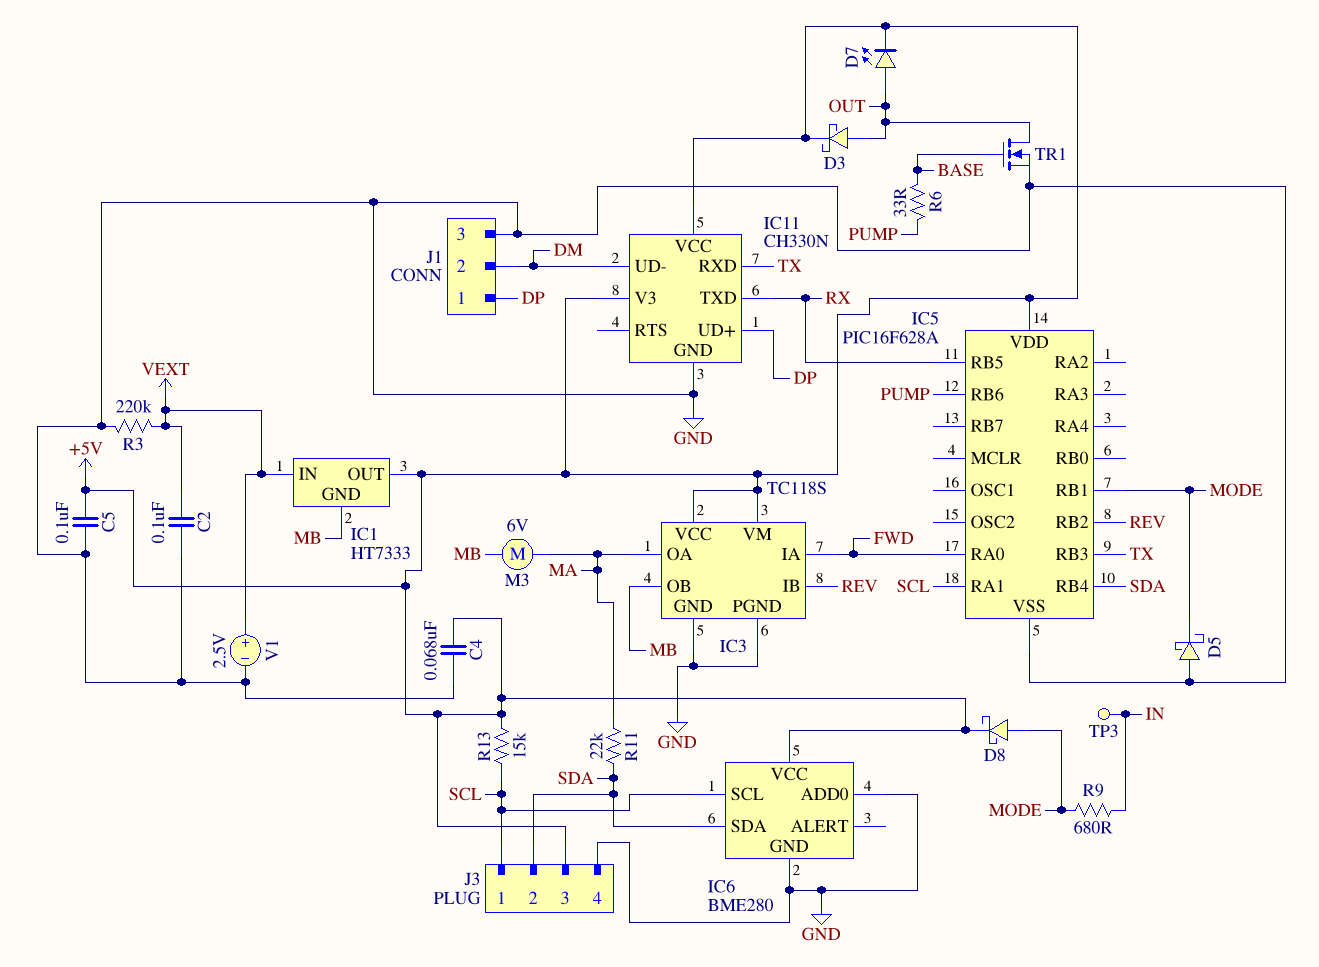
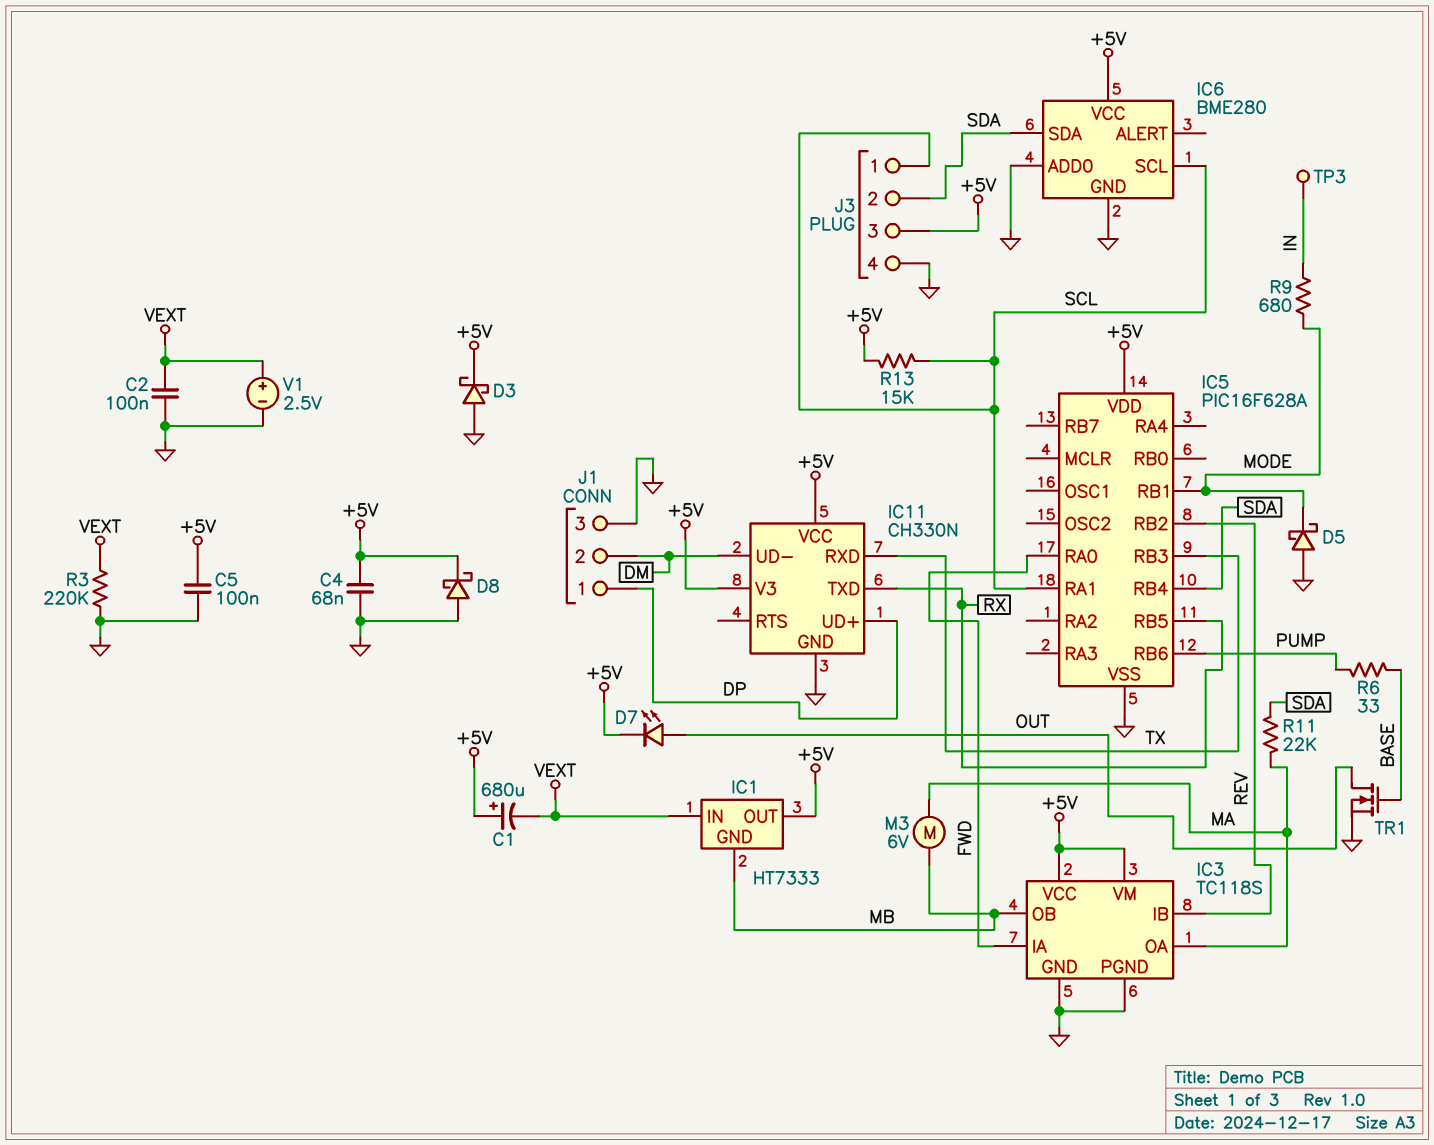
C1: none -> 680uF (plus +5V, minus VEXT)
D3: schottky (A OUT, K +5V) -> schottky (A GND, K +5V)
D8: schottky (A MODE, K +5V) -> schottky (A GND, K +5V)

